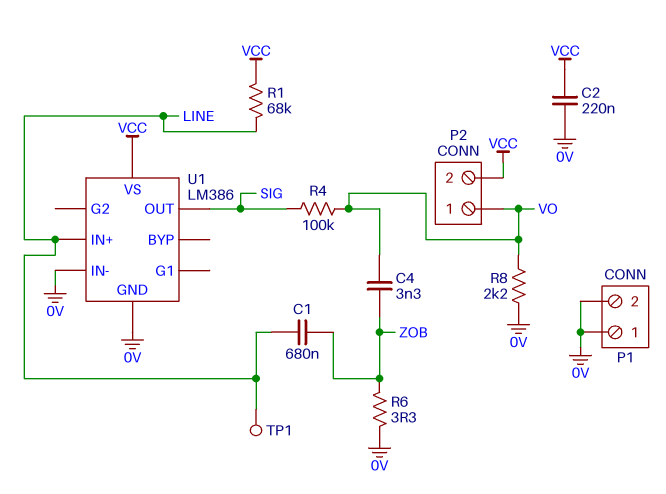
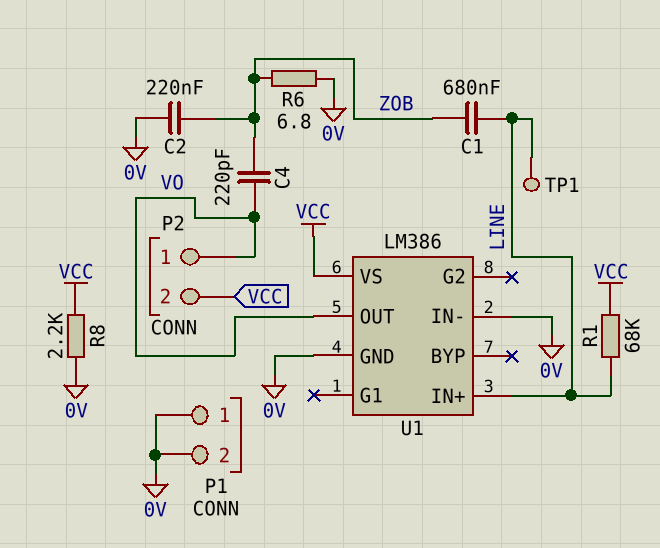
C2: 220nF (0V, VCC) -> 220nF (0V, ZOB)
C4: 3.3nF (VO, ZOB) -> 220pF (VO, ZOB)
R4: 100k (SIG, VO) -> none
R6: 3.3 (0V, ZOB) -> 6.8 (0V, ZOB)
R8: 2.2k (0V, VO) -> 2.2k (0V, VCC)
U1 pin OUT: SIG -> VO

